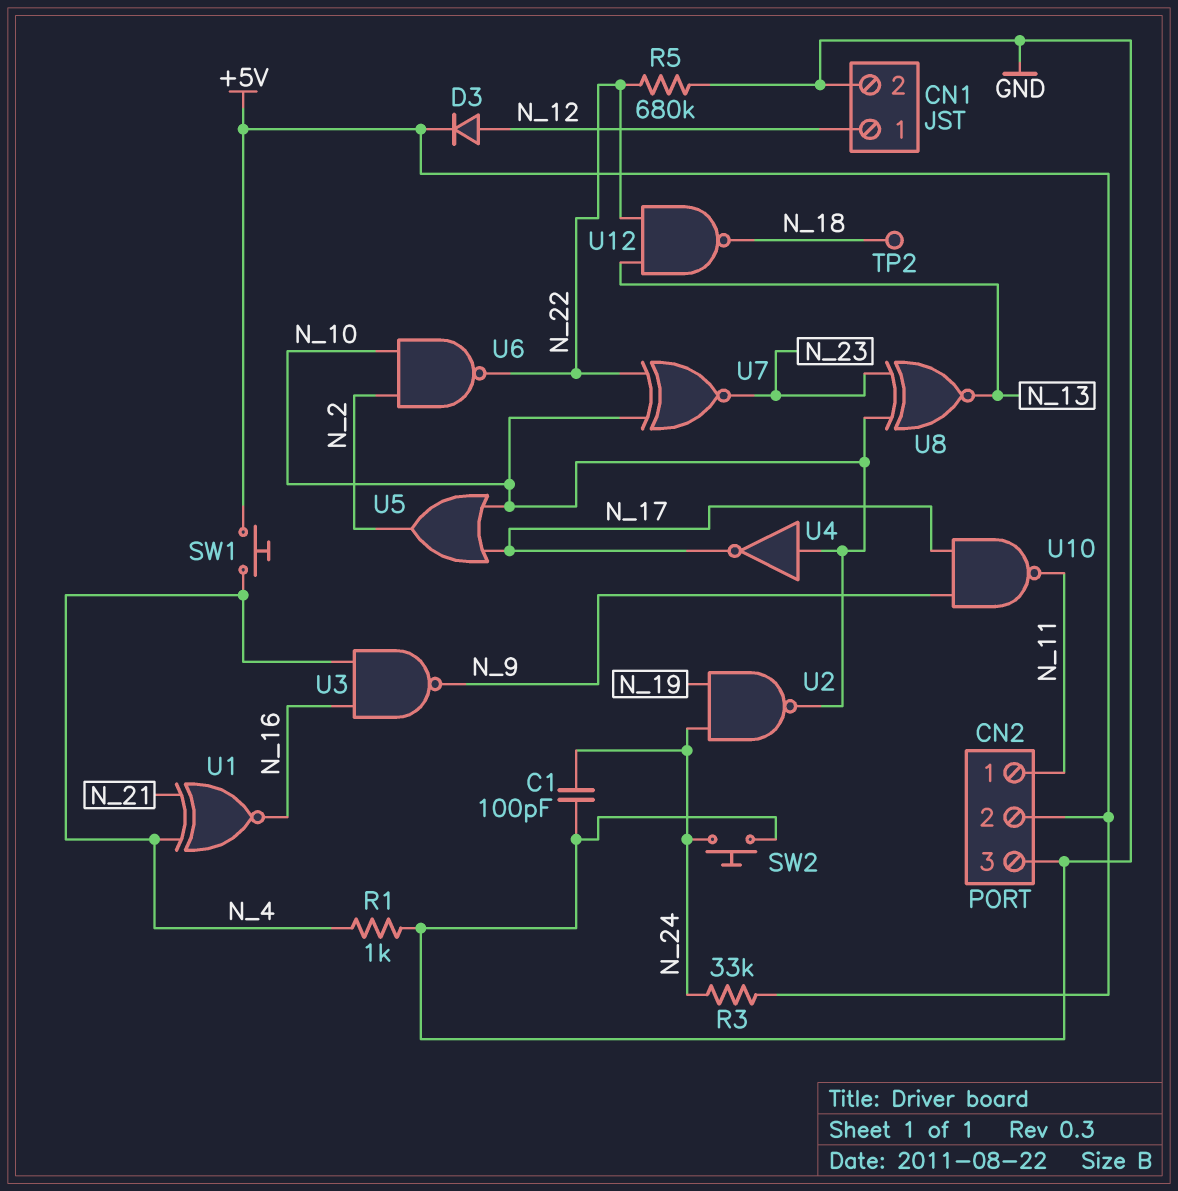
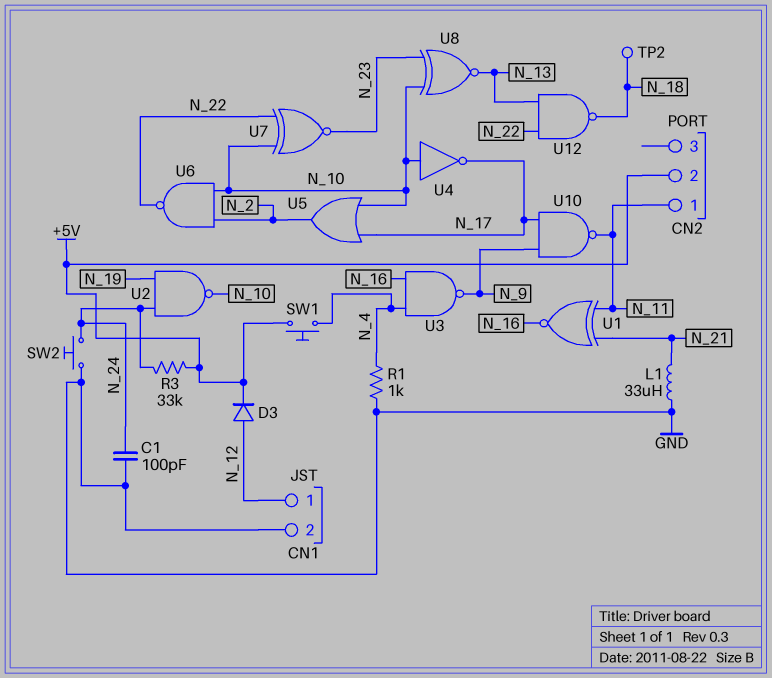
CN2 pin 3: GND -> none
L1: none -> 33uH (GND, N_21)
R5: 680k (GND, N_22) -> none
U1: XNOR (in N_4, in N_21, out N_16) -> XNOR (in N_11, in N_21, out N_16)

